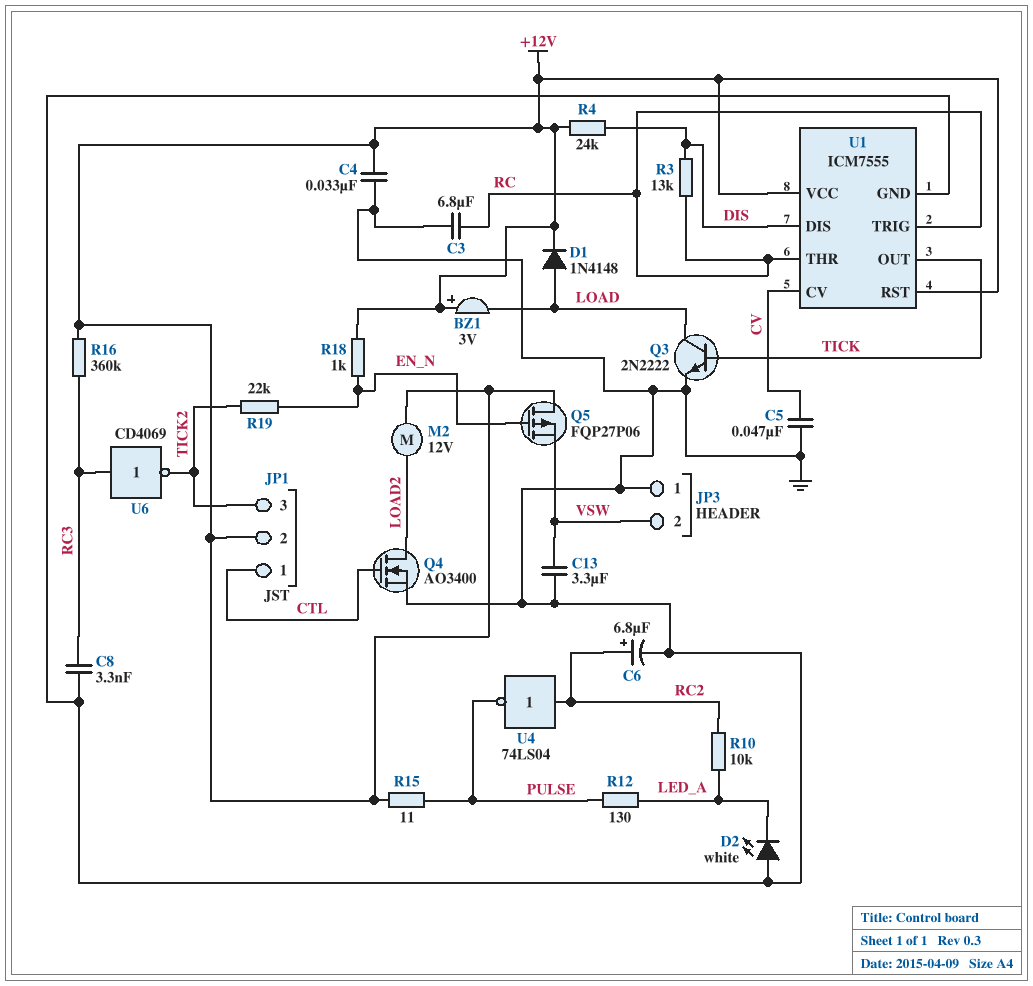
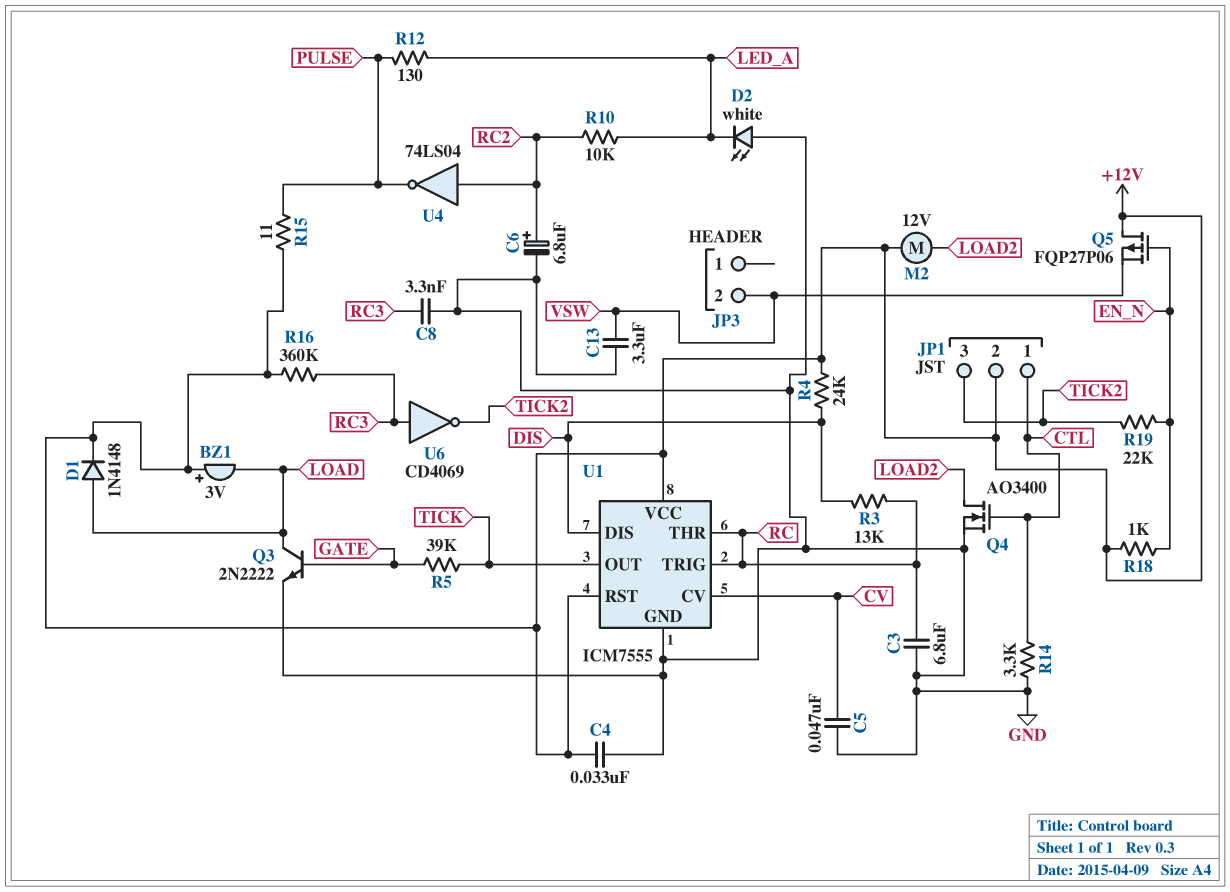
JP3 pin 1: GND -> none
Q3: NPN 2N2222 (B TICK, C LOAD, E GND) -> NPN 2N2222 (B GATE, C LOAD, E GND)
R5: none -> 39k (GATE, TICK)
R14: none -> 3.3k (CTL, GND)

